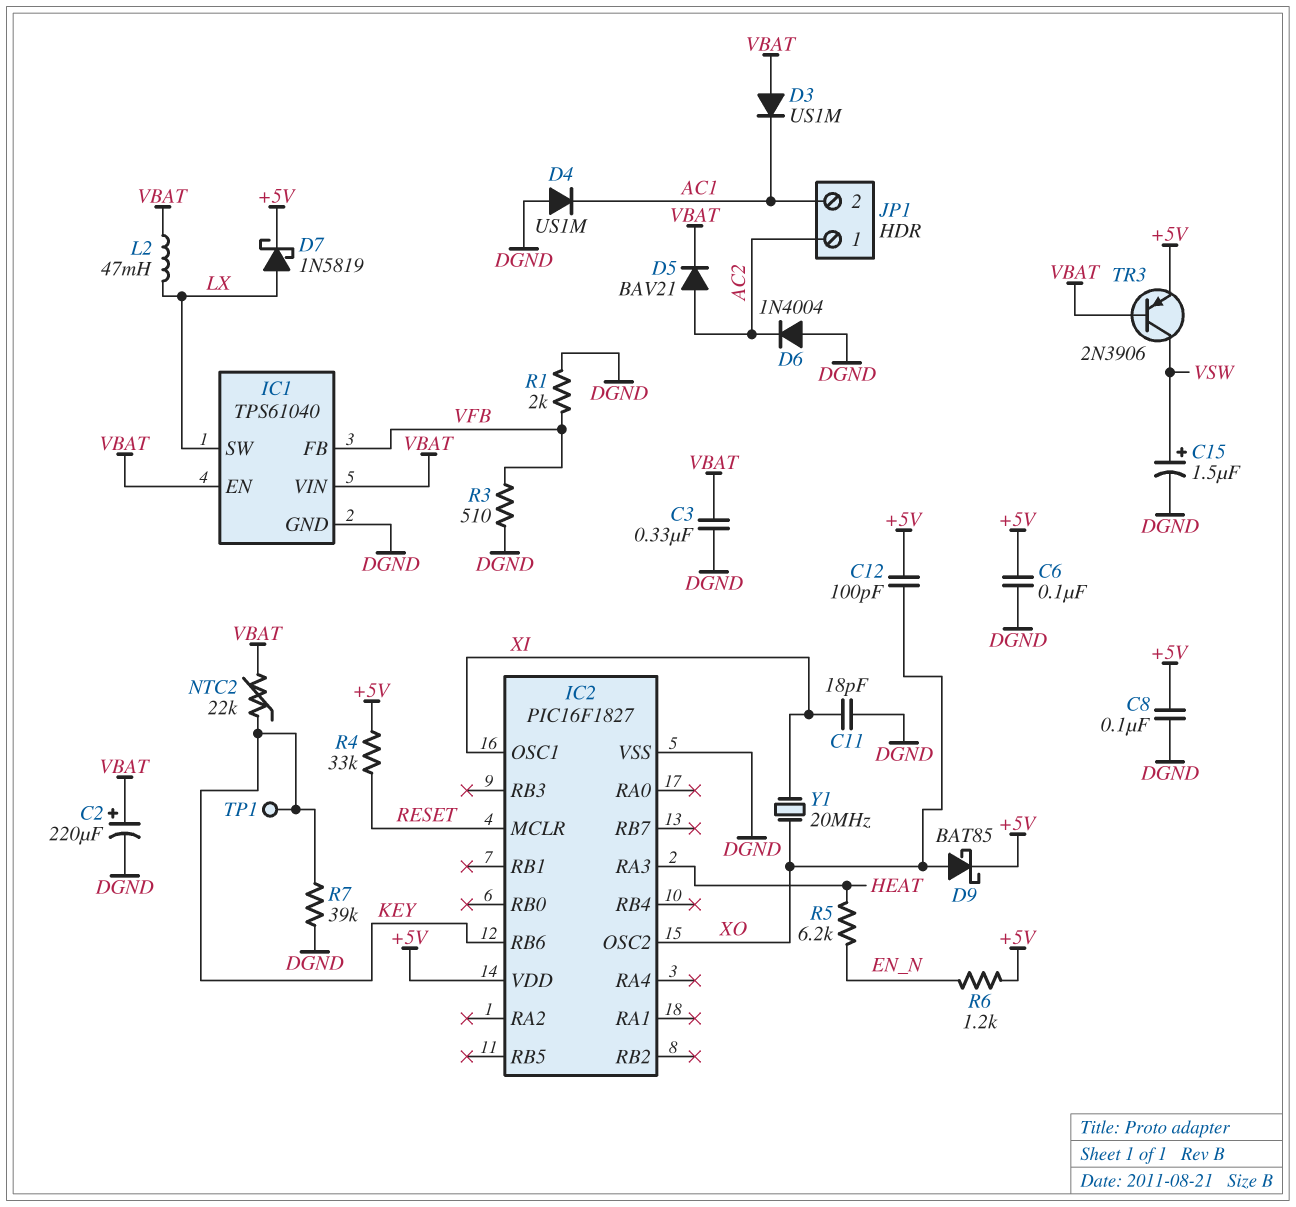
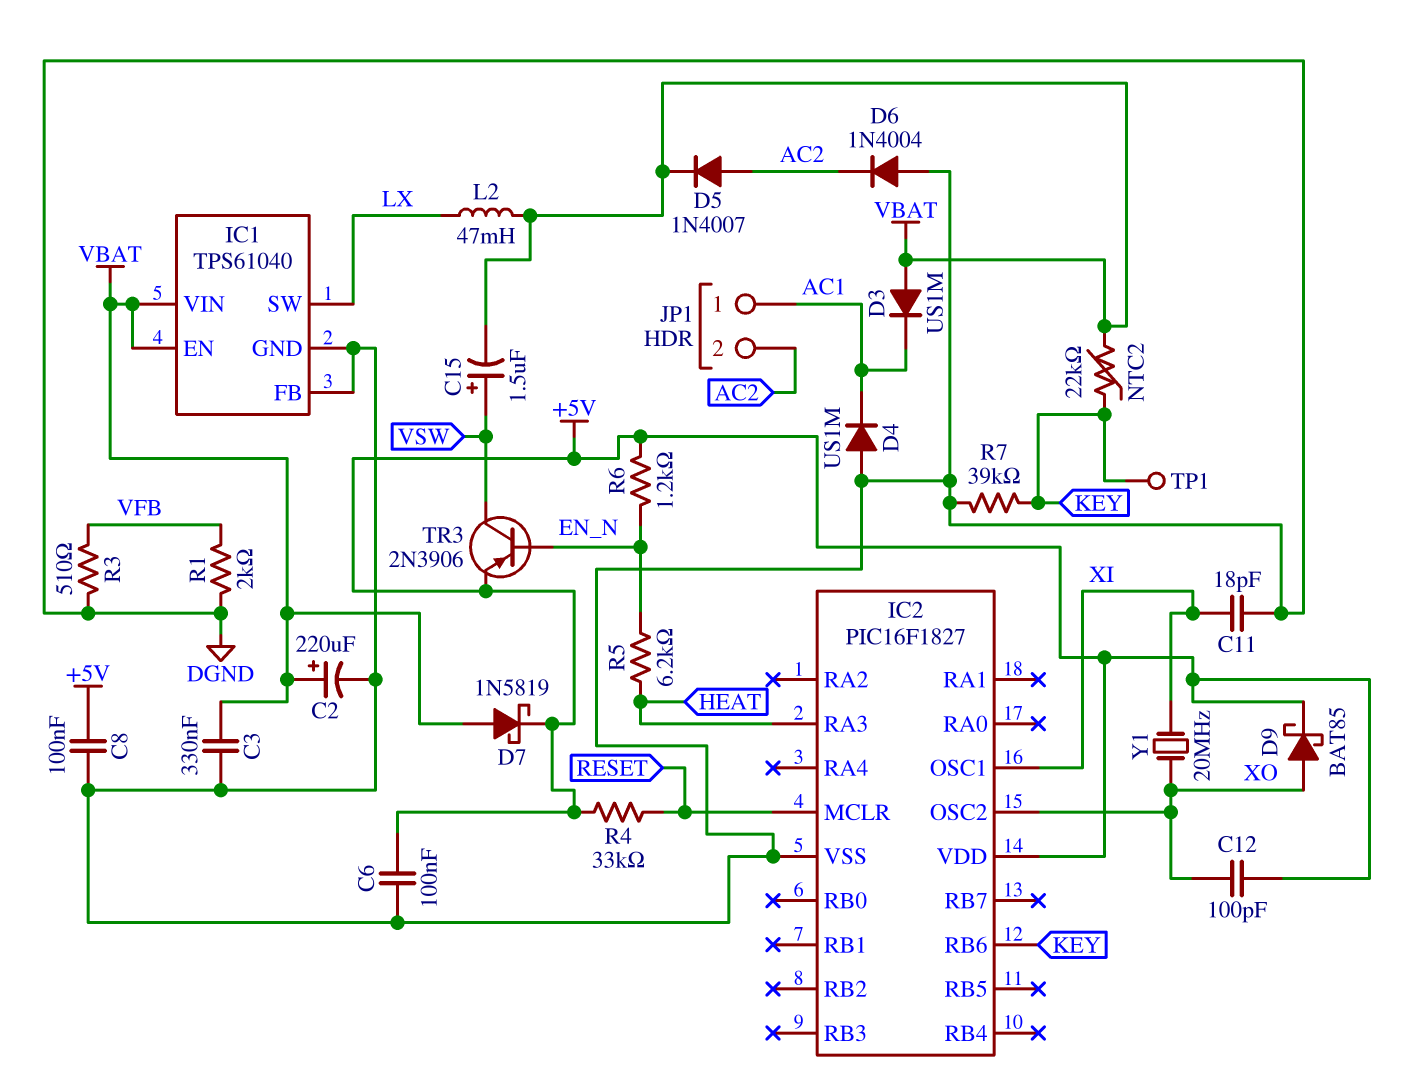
C15: 1.5uF (plus VSW, minus DGND) -> 1.5uF (plus VSW, minus VBAT)
D5: diode BAV21 (A AC2, K VBAT) -> diode 1N4007 (A AC2, K VBAT)
D7: schottky 1N5819 (A LX, K +5V) -> schottky 1N5819 (A VBAT, K +5V)
IC1 pin FB: VFB -> DGND
JP1 pin 1: AC2 -> AC1
JP1 pin 2: AC1 -> AC2
TR3: PNP 2N3906 (B VBAT, C VSW, E +5V) -> PNP 2N3906 (B EN_N, C VSW, E +5V)

